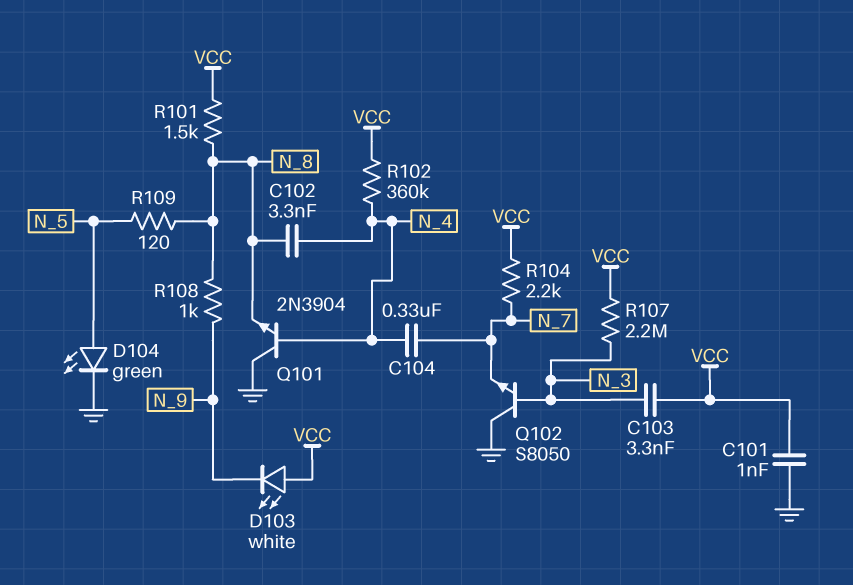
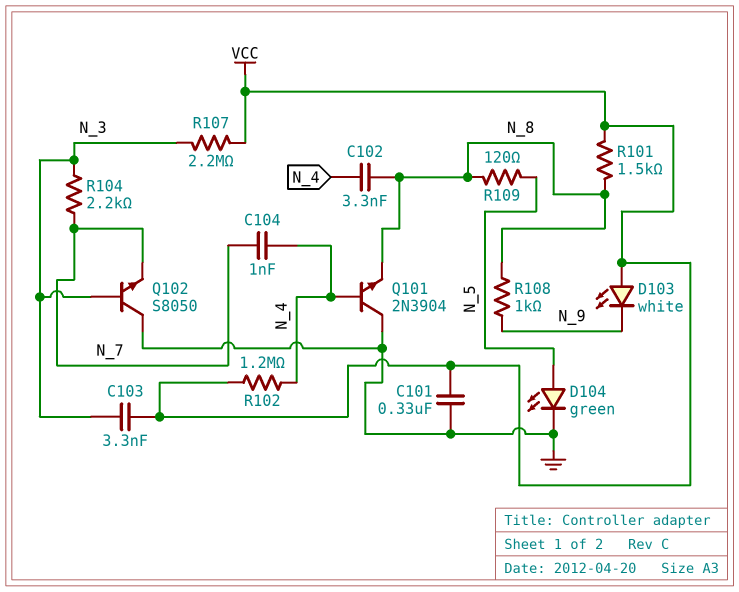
C101: 1nF (GND, VCC) -> 330nF (GND, VCC)
C104: 330nF (N_4, N_7) -> 1nF (N_4, N_7)
R102: 360k (N_4, VCC) -> 1.2M (N_4, VCC)
R104: 2.2k (N_7, VCC) -> 2.2k (N_3, N_7)

